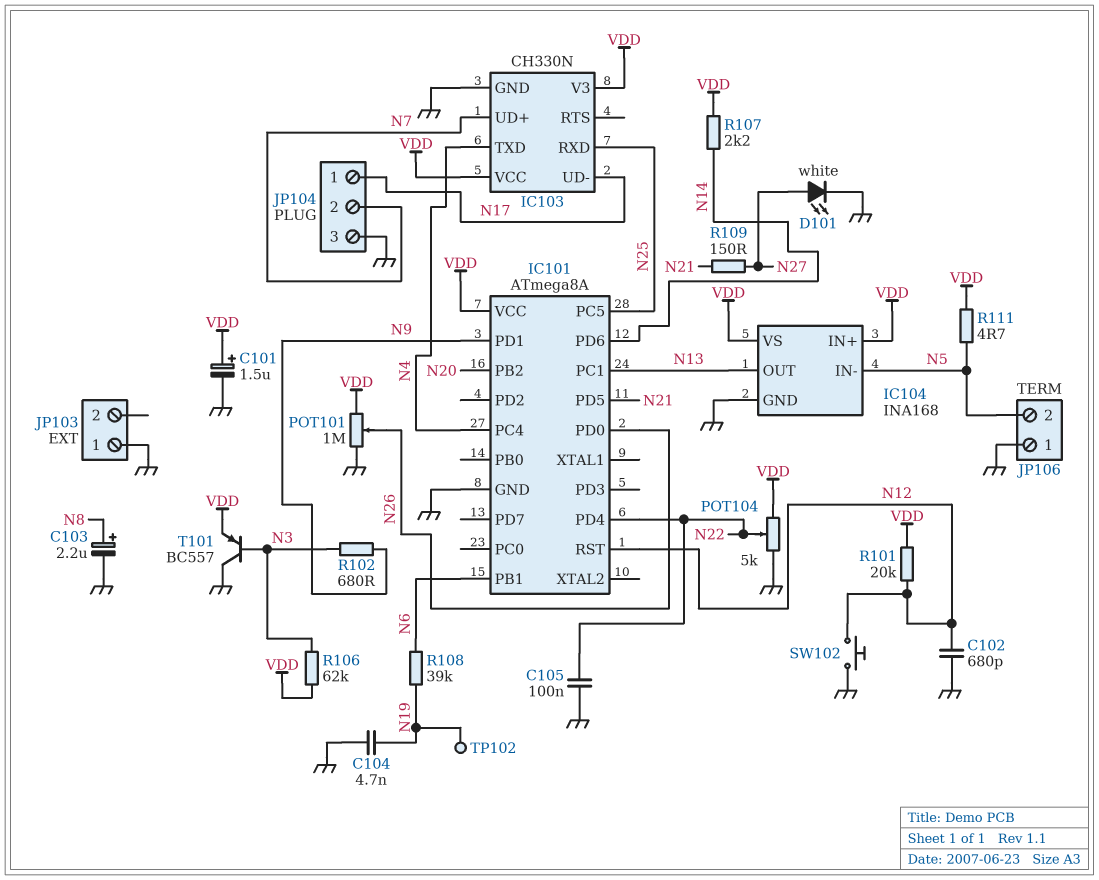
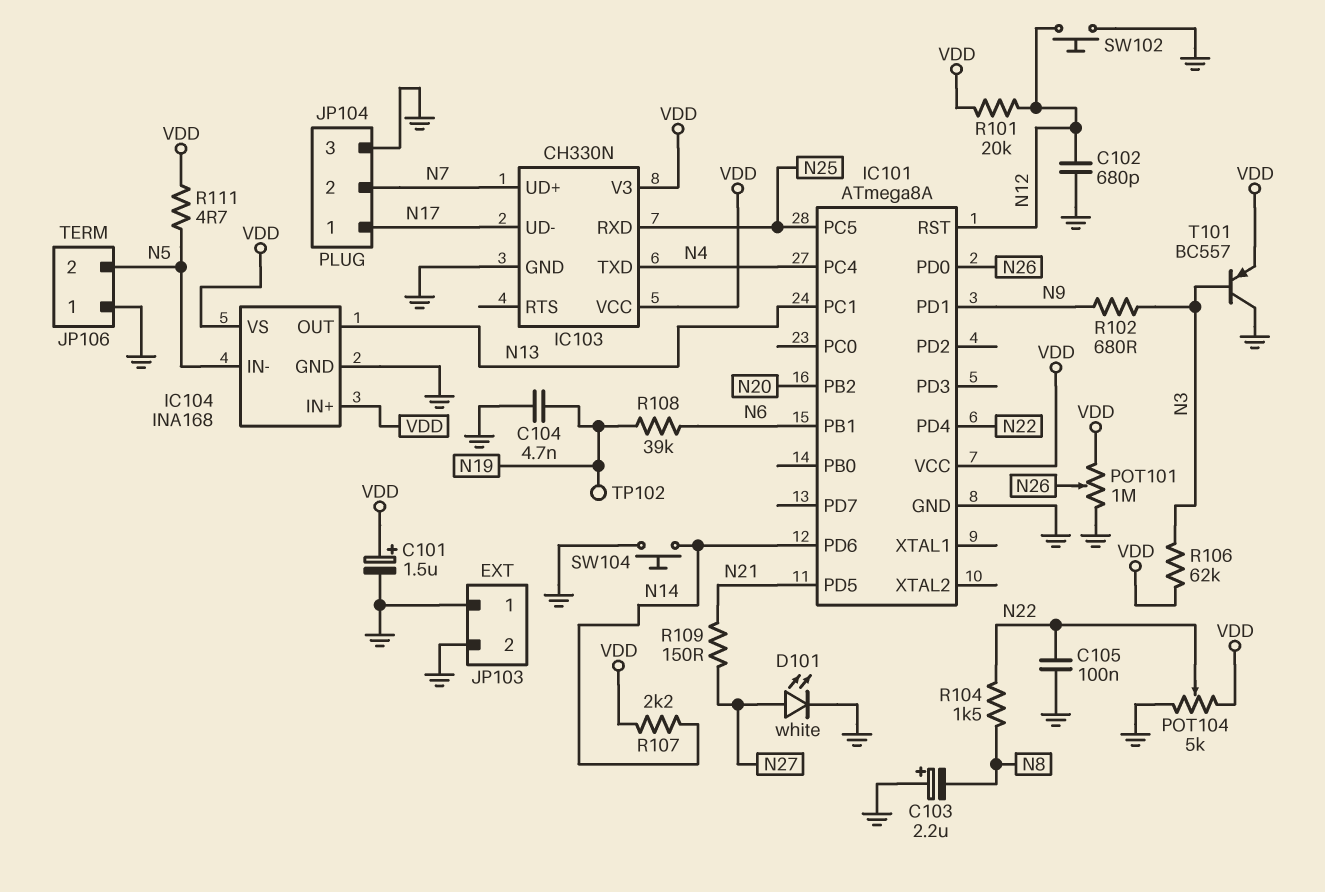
C103: 2.2uF (plus N8, minus GND) -> 2.2uF (plus GND, minus N8)
JP103 pin 2: none -> GND
R104: none -> 1.5k (N8, N22)
SW104: none -> button (GND, N14)

